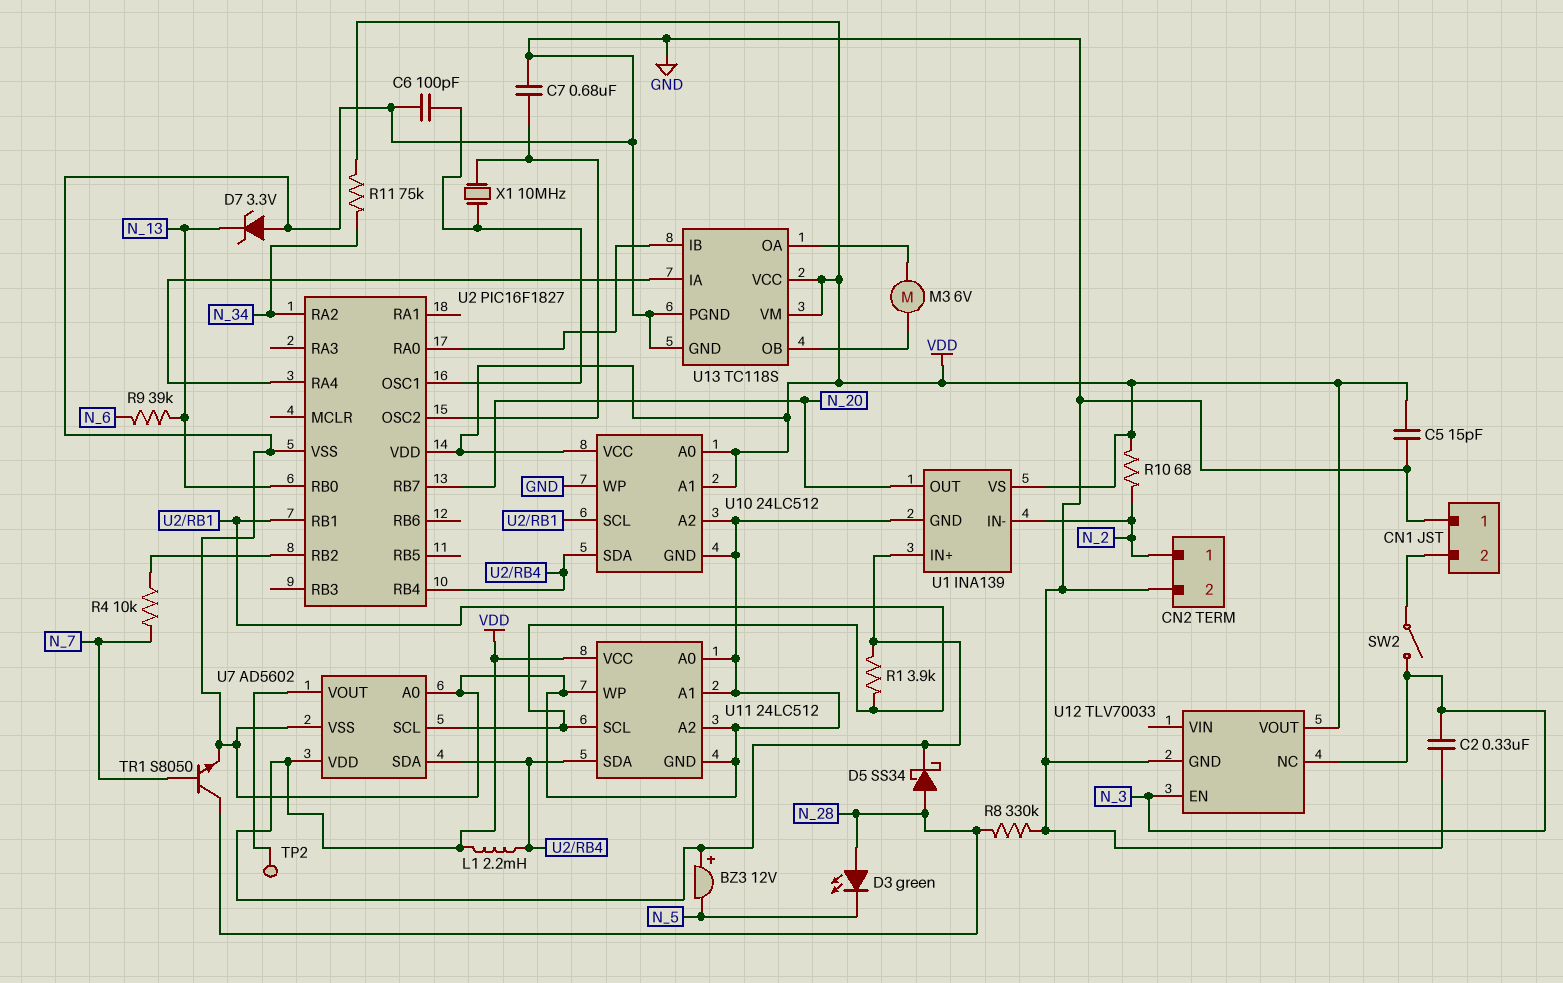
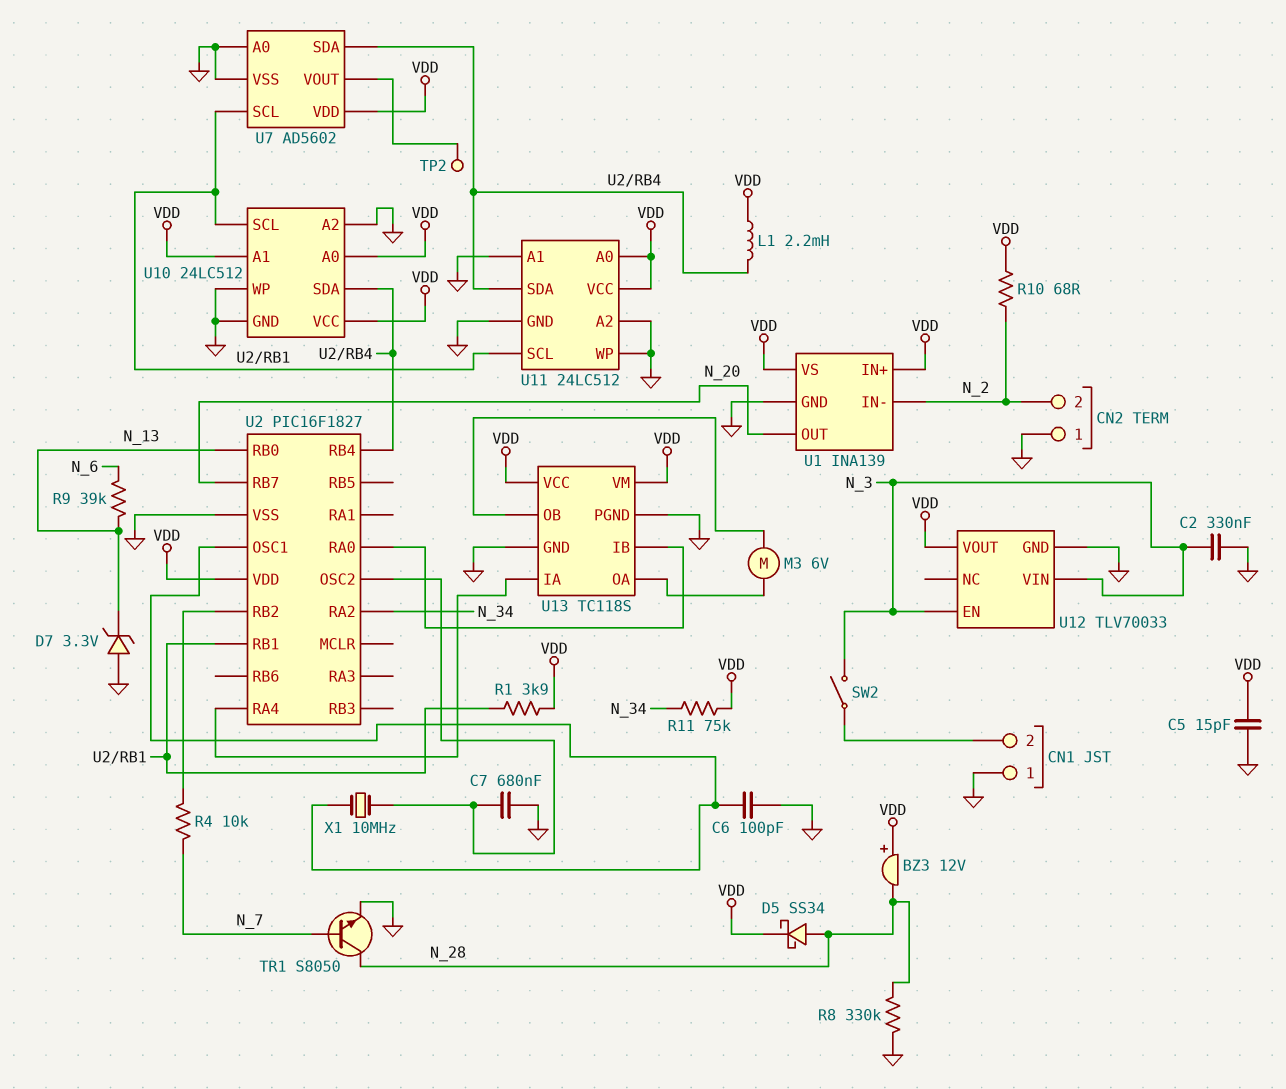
BZ3: buzzer 12V (plus VDD, minus N_5) -> buzzer 12V (plus VDD, minus N_28)
CN2 pin 1: N_2 -> GND
CN2 pin 2: GND -> N_2
D3: LED green (A N_28, K N_5) -> none
U11 pin A0: GND -> VDD
U12 pin NC: N_3 -> none
U12 pin VIN: none -> N_3

